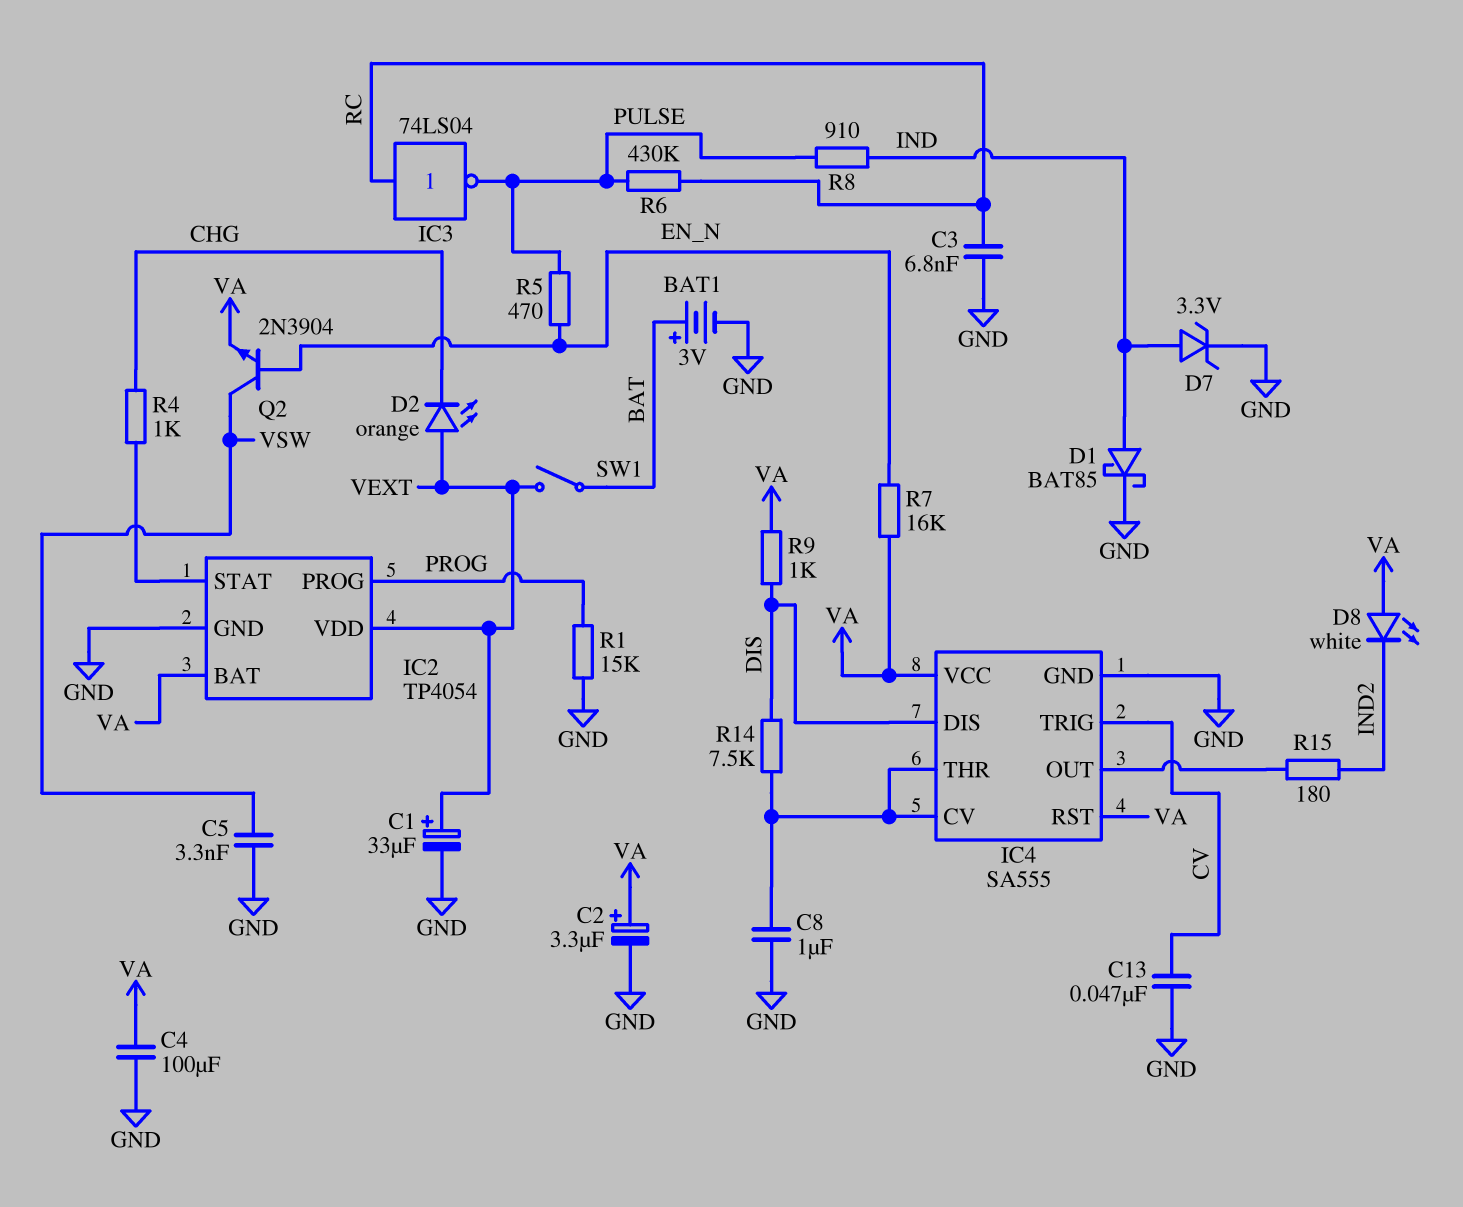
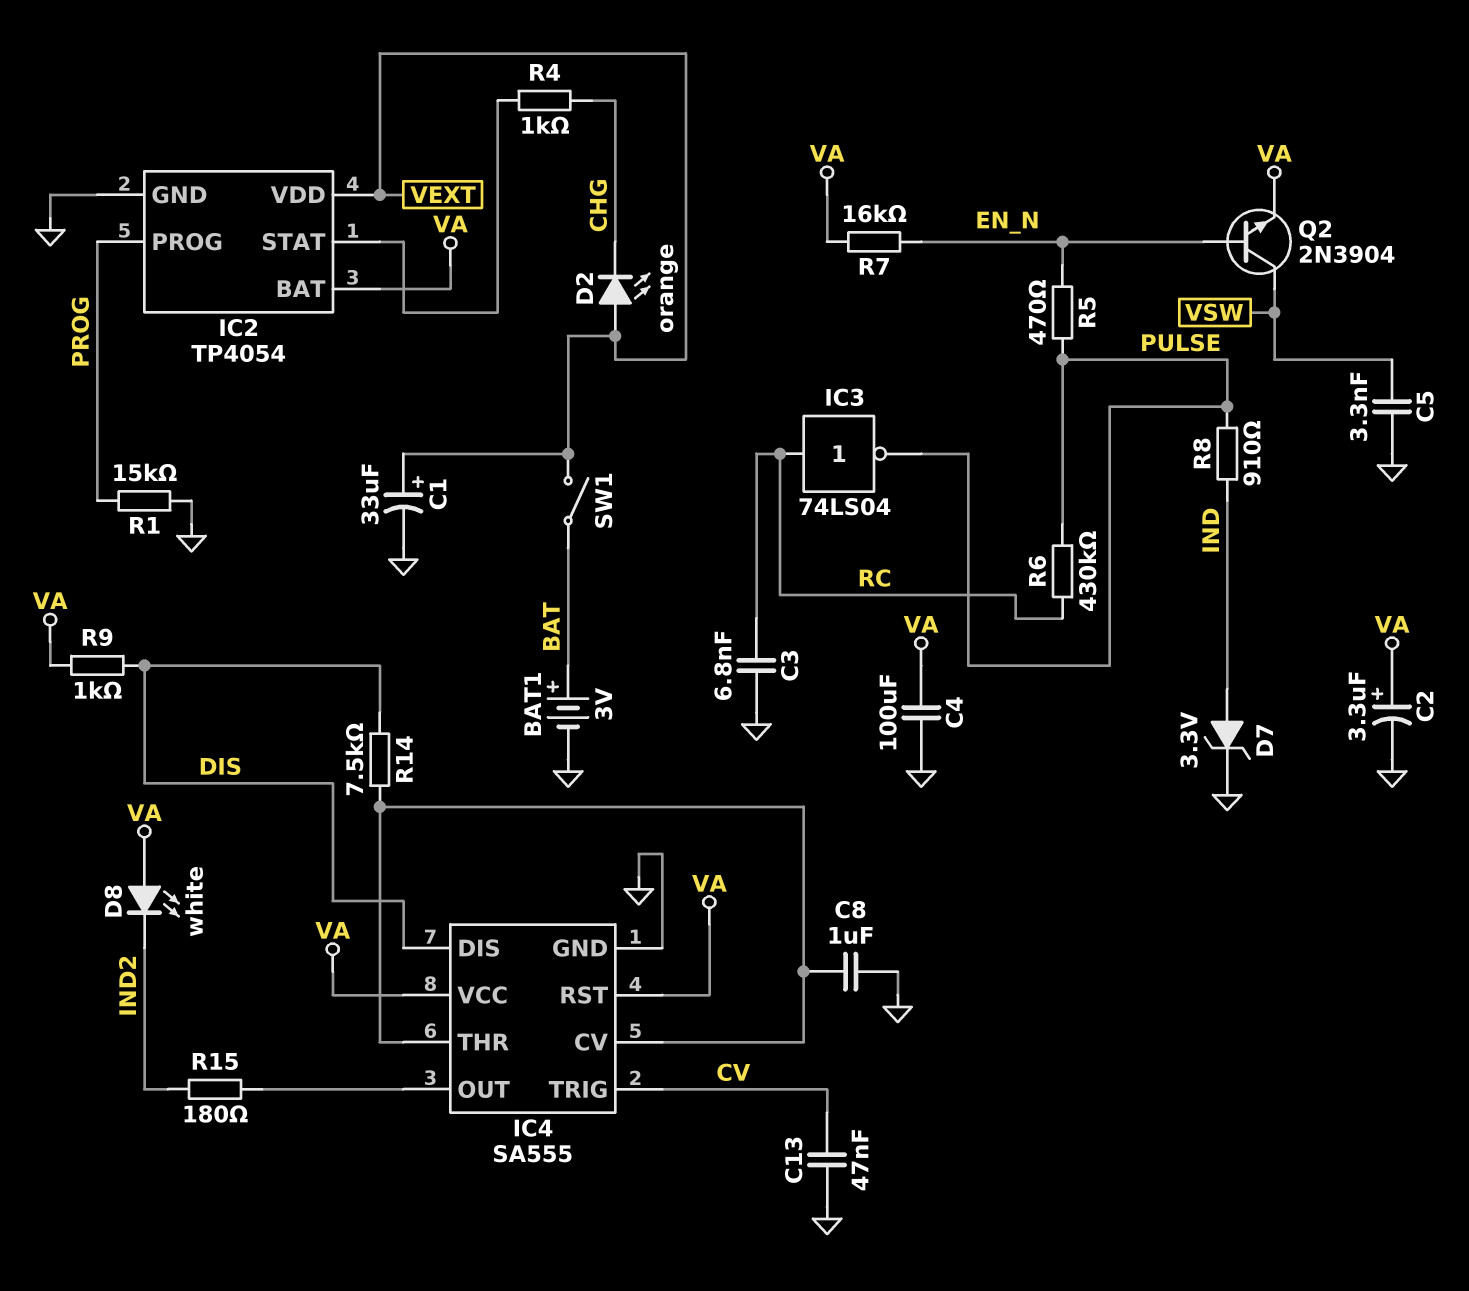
D1: schottky BAT85 (A IND, K GND) -> none

